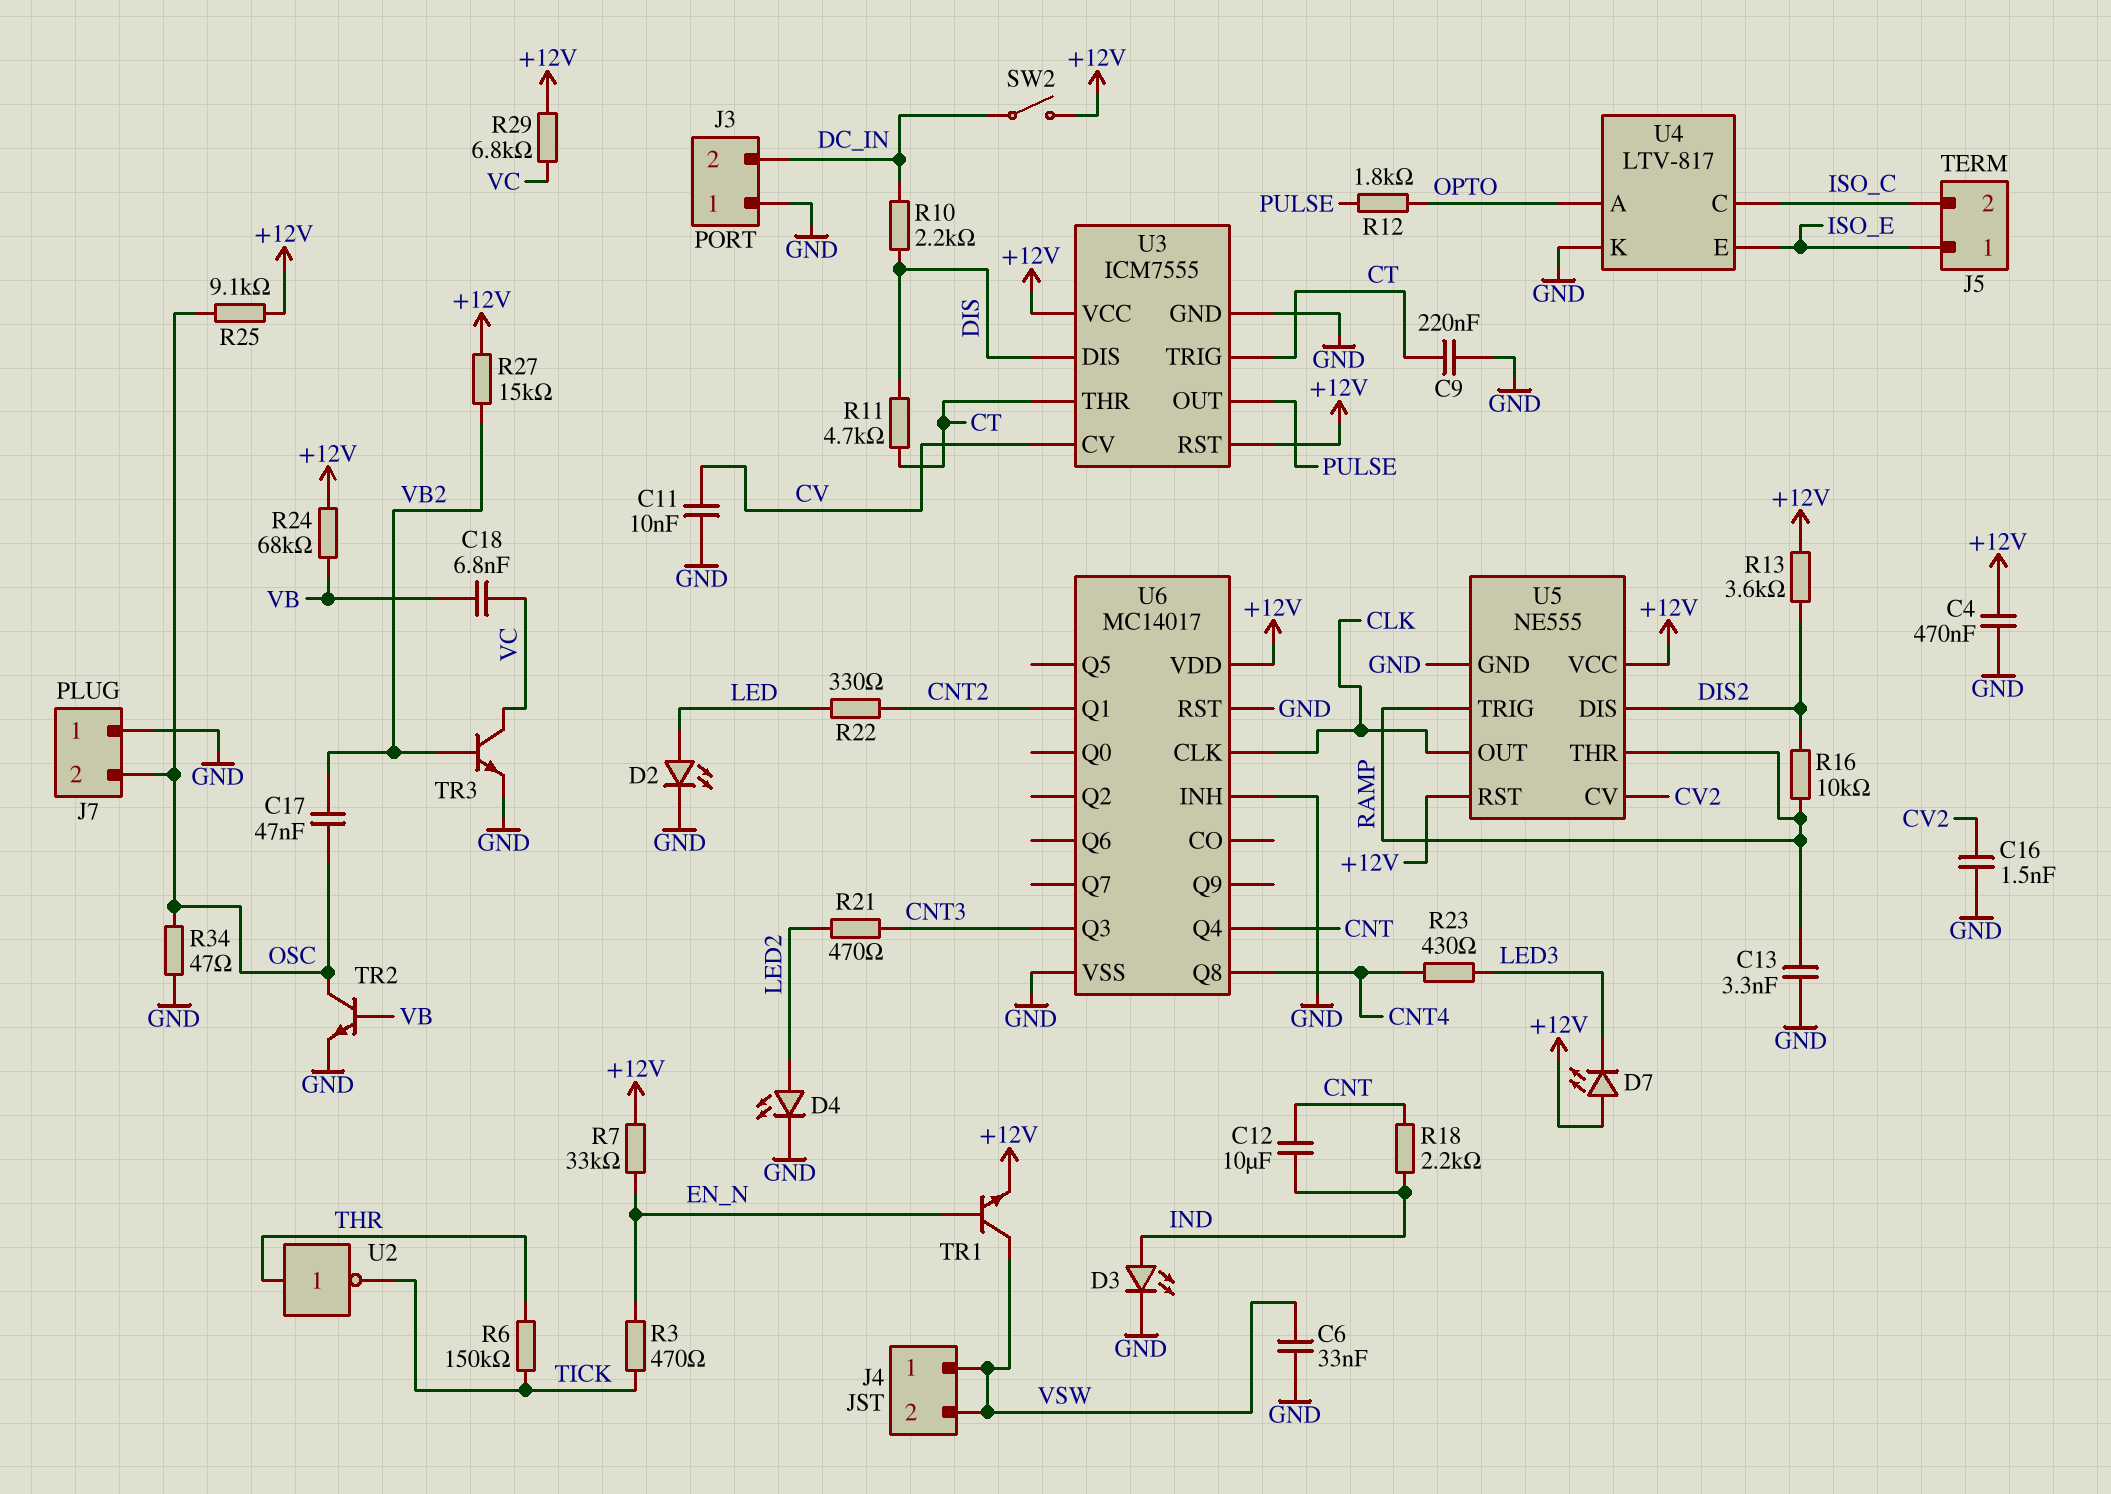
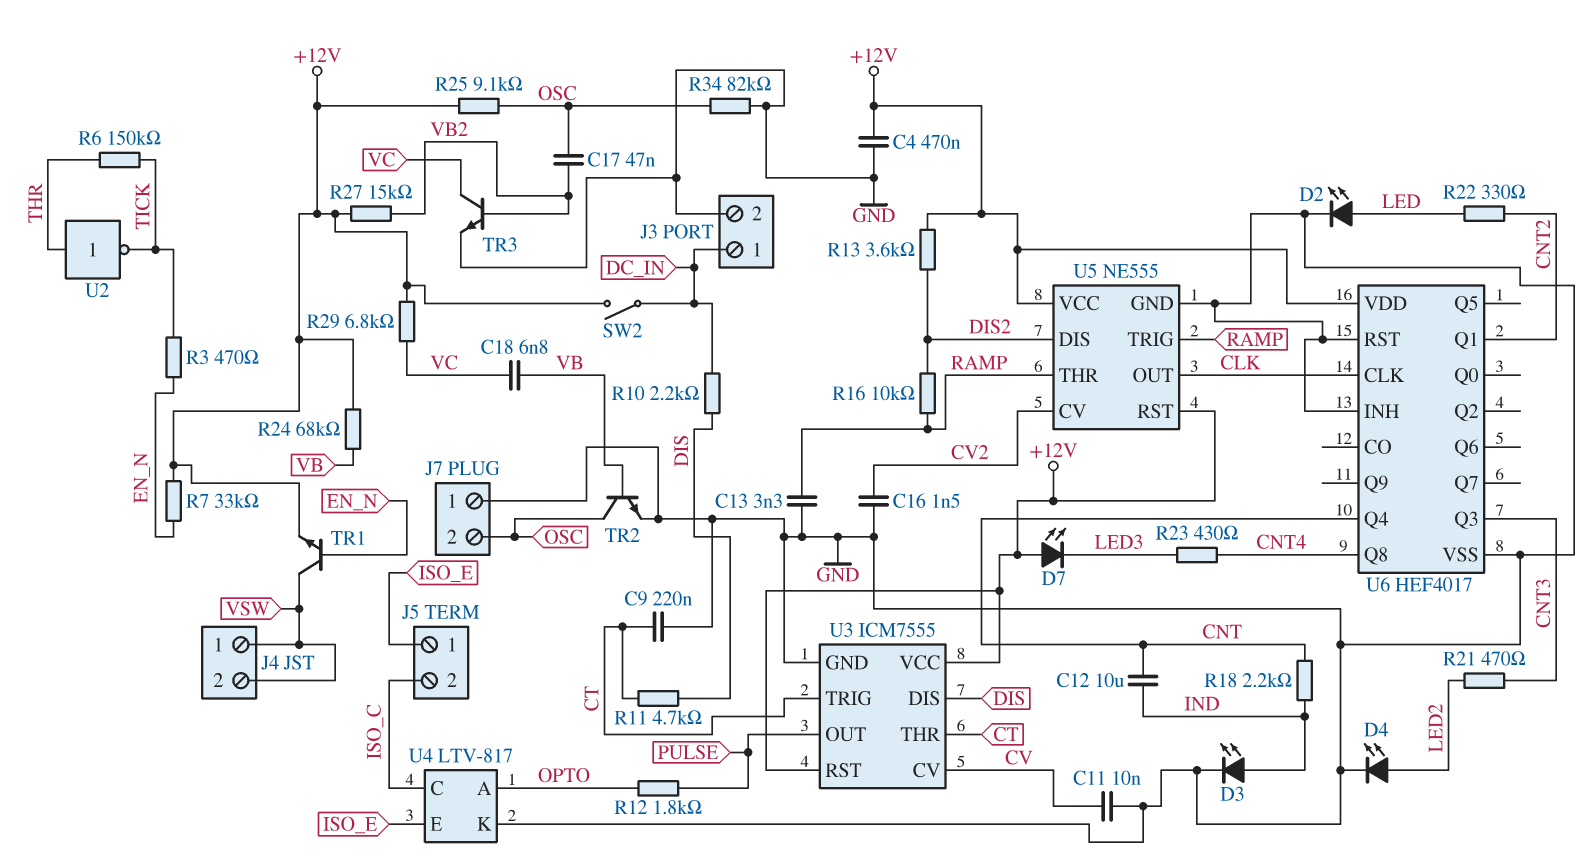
C6: 33nF (GND, VSW) -> none
J3 pin 1: GND -> DC_IN
J3 pin 2: DC_IN -> GND
R34: 47 (GND, OSC) -> 82k (GND, OSC)
U6: MC14017 -> HEF4017

